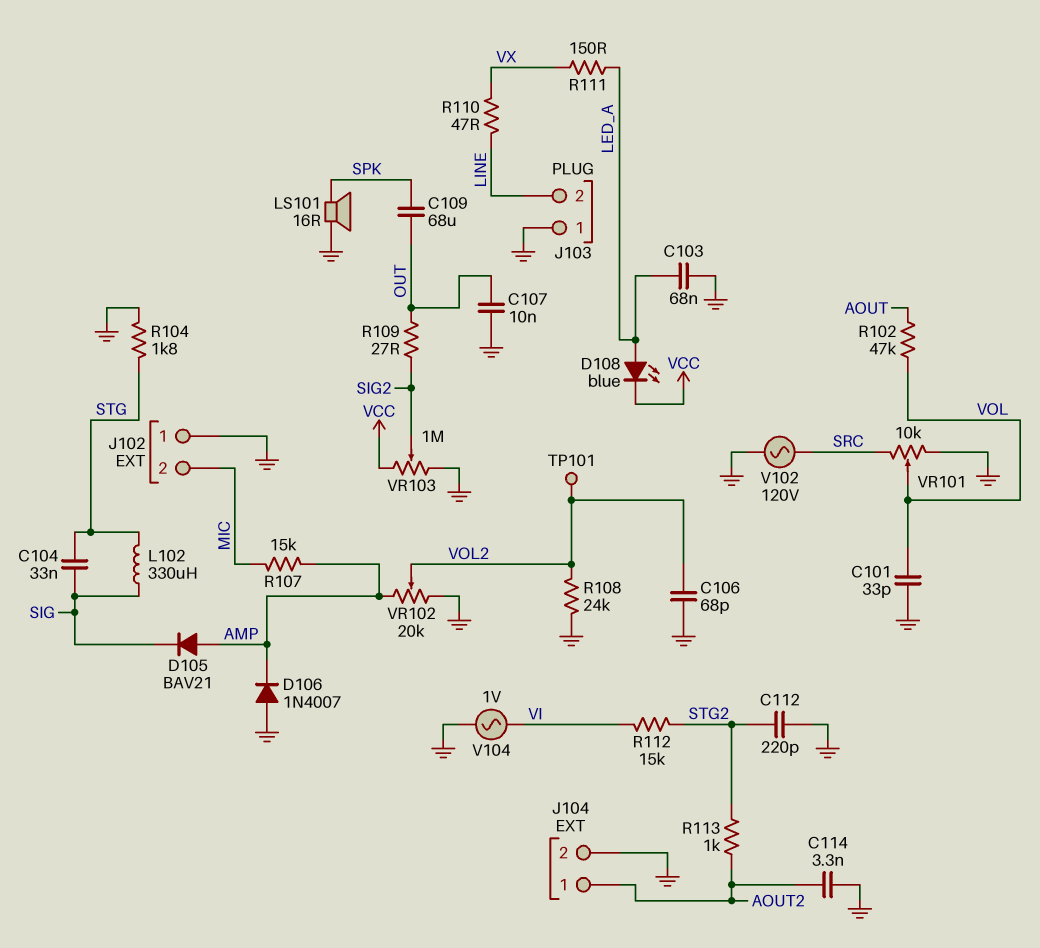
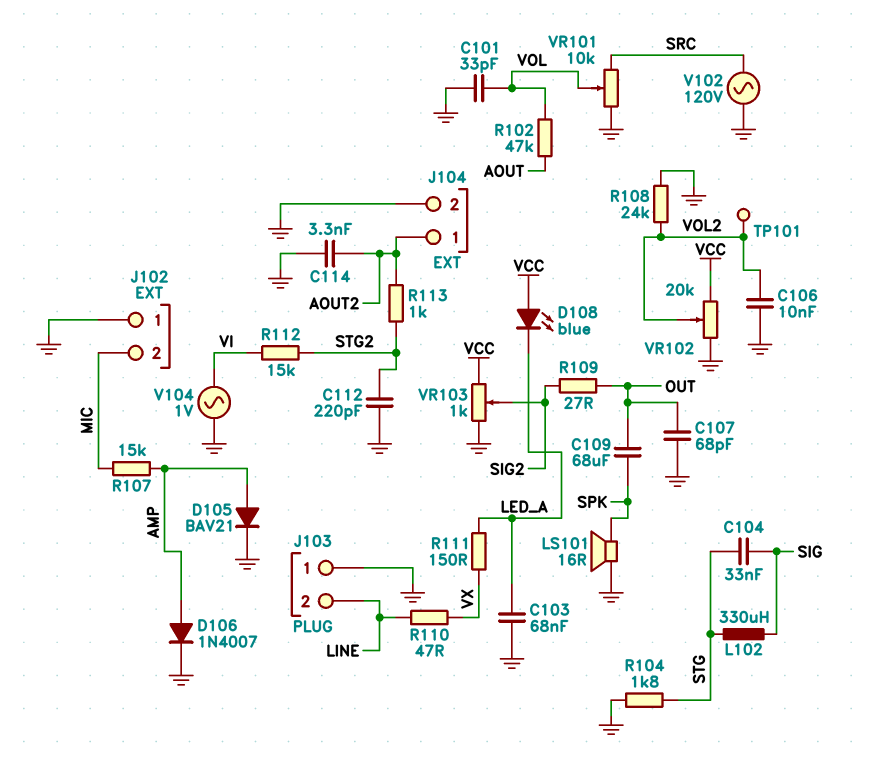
C106: 68pF (GND, VOL2) -> 10nF (GND, VOL2)
C107: 10nF (GND, OUT) -> 68pF (GND, OUT)
D105: diode BAV21 (A AMP, K SIG) -> diode BAV21 (A AMP, K GND)
D106: diode 1N4007 (A GND, K AMP) -> diode 1N4007 (A AMP, K GND)
D108: LED blue (A LED_A, K VCC) -> LED blue (A VCC, K LED_A)
VR102: 20k (AMP, GND, wiper VOL2) -> 20k (GND, VCC, wiper VOL2)
VR103: 1M (GND, VCC, wiper SIG2) -> 1k (GND, VCC, wiper SIG2)

